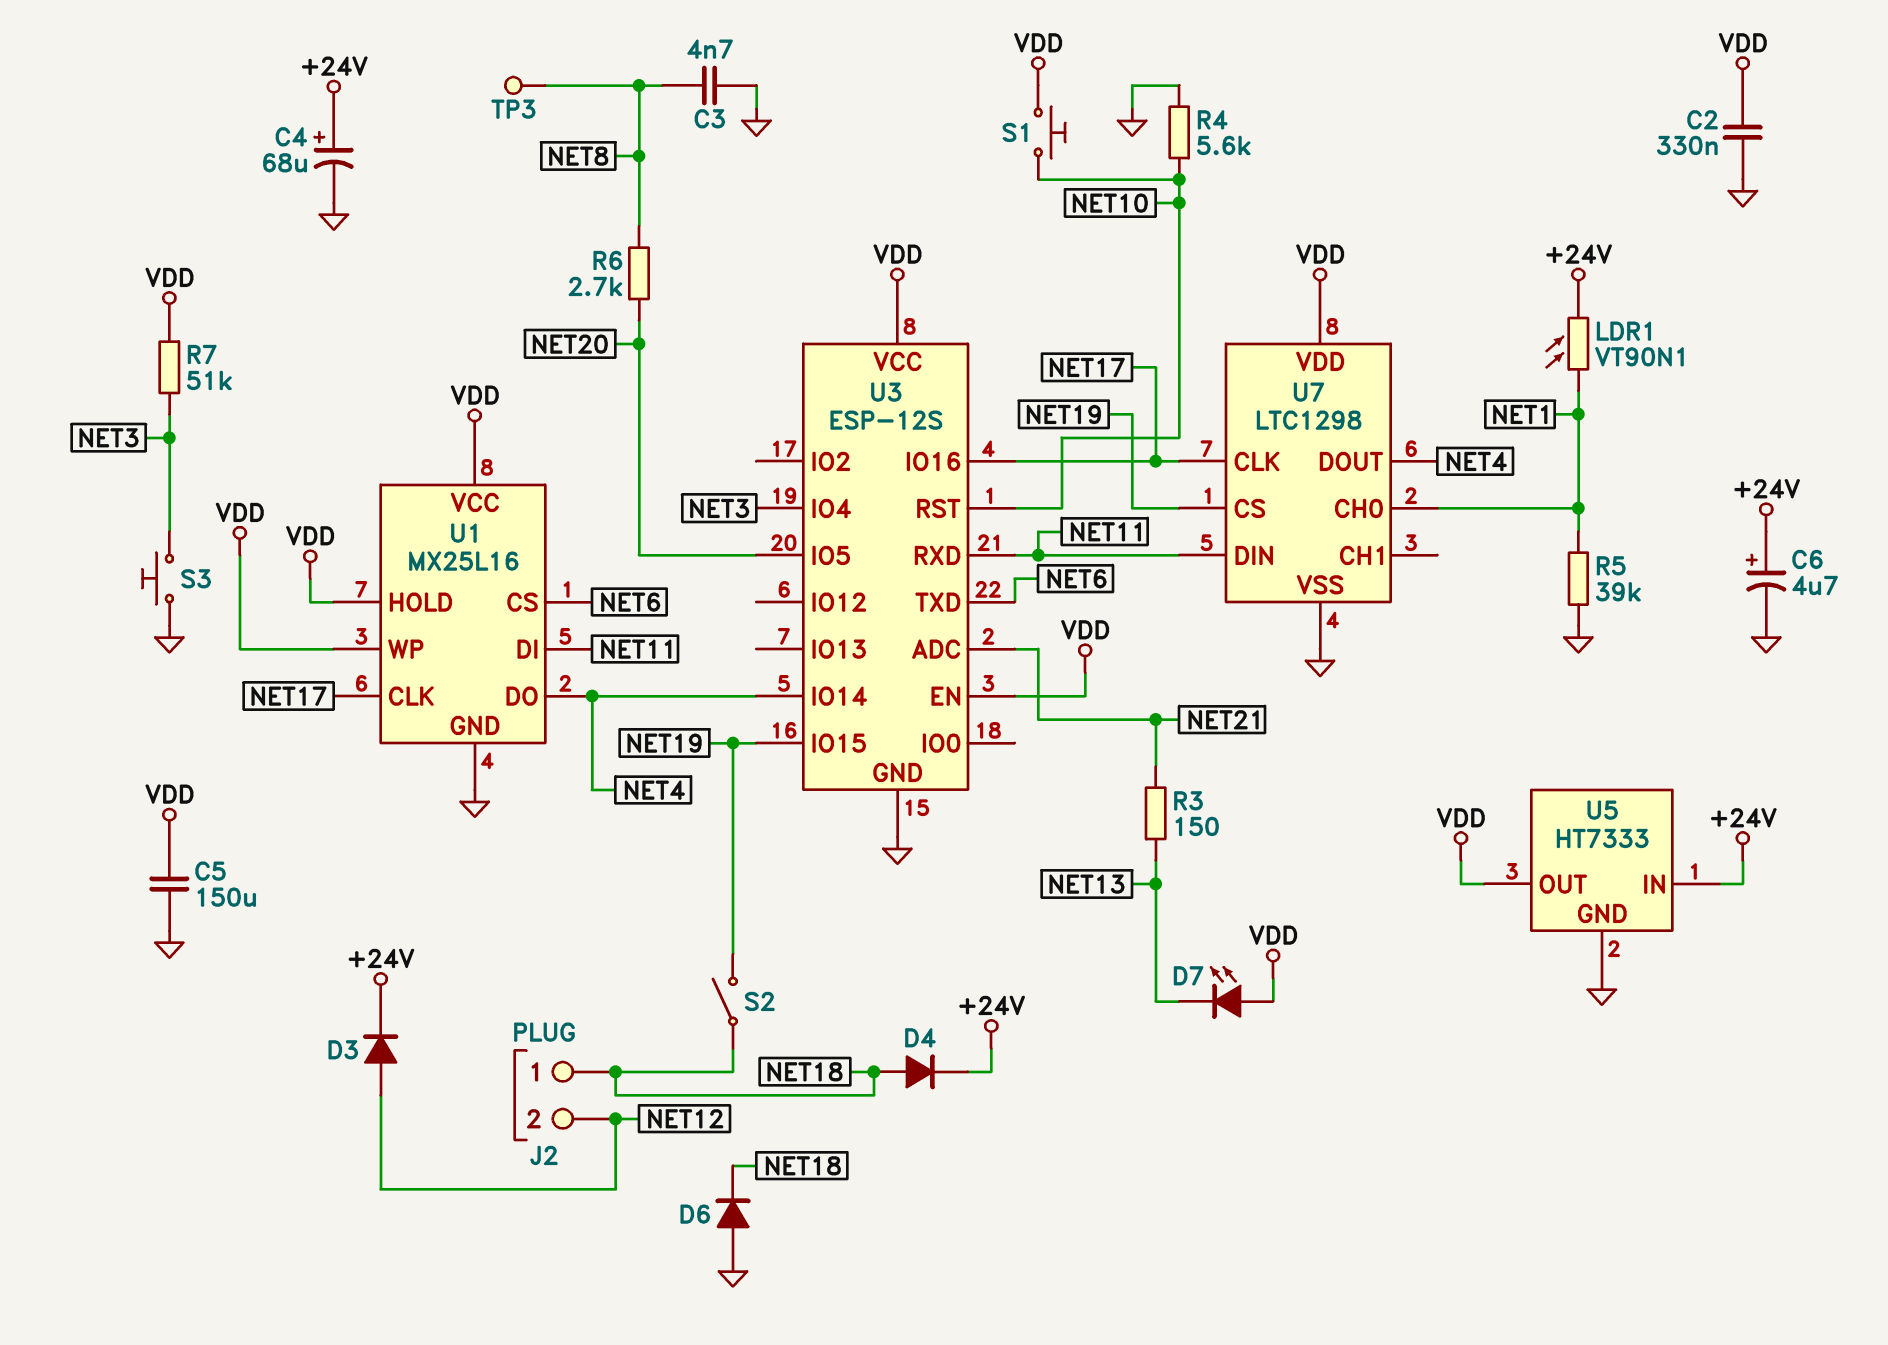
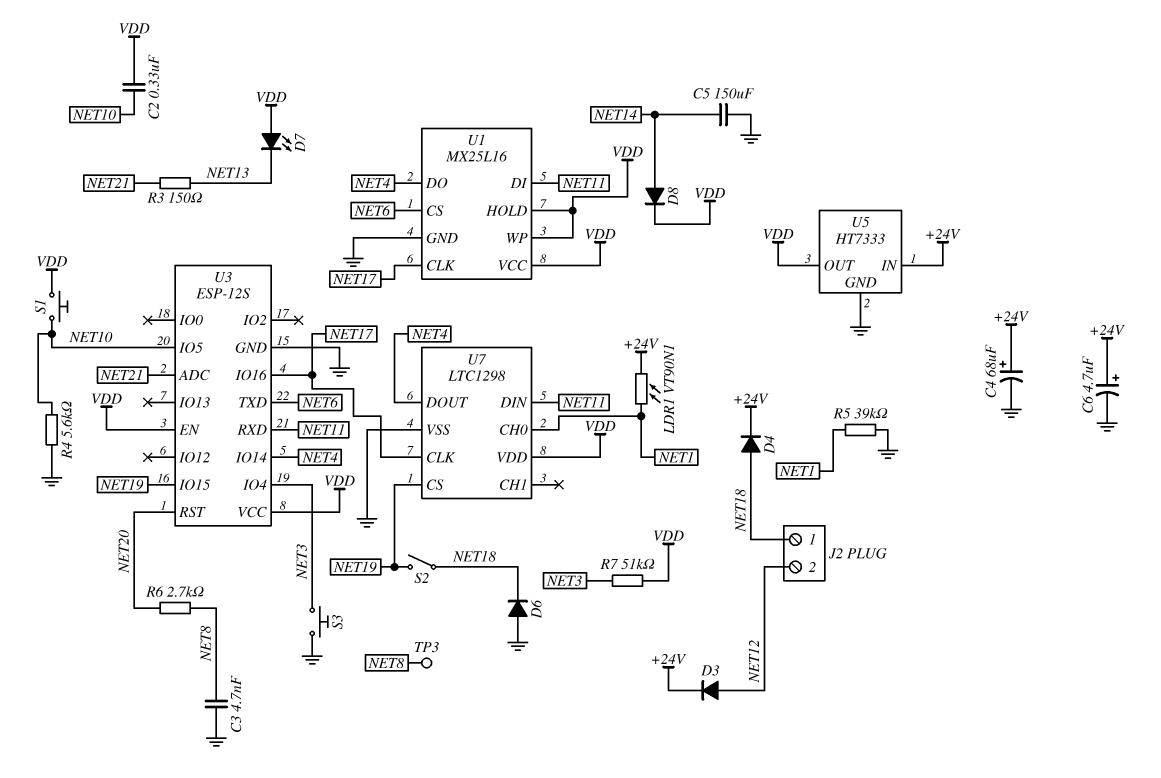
C2: 330nF (GND, VDD) -> 330nF (NET10, VDD)
C5: 150uF (GND, VDD) -> 150uF (GND, NET14)
D8: none -> diode (A NET14, K VDD)
U3 pin IO5: NET20 -> NET10
U3 pin RST: NET10 -> NET20

